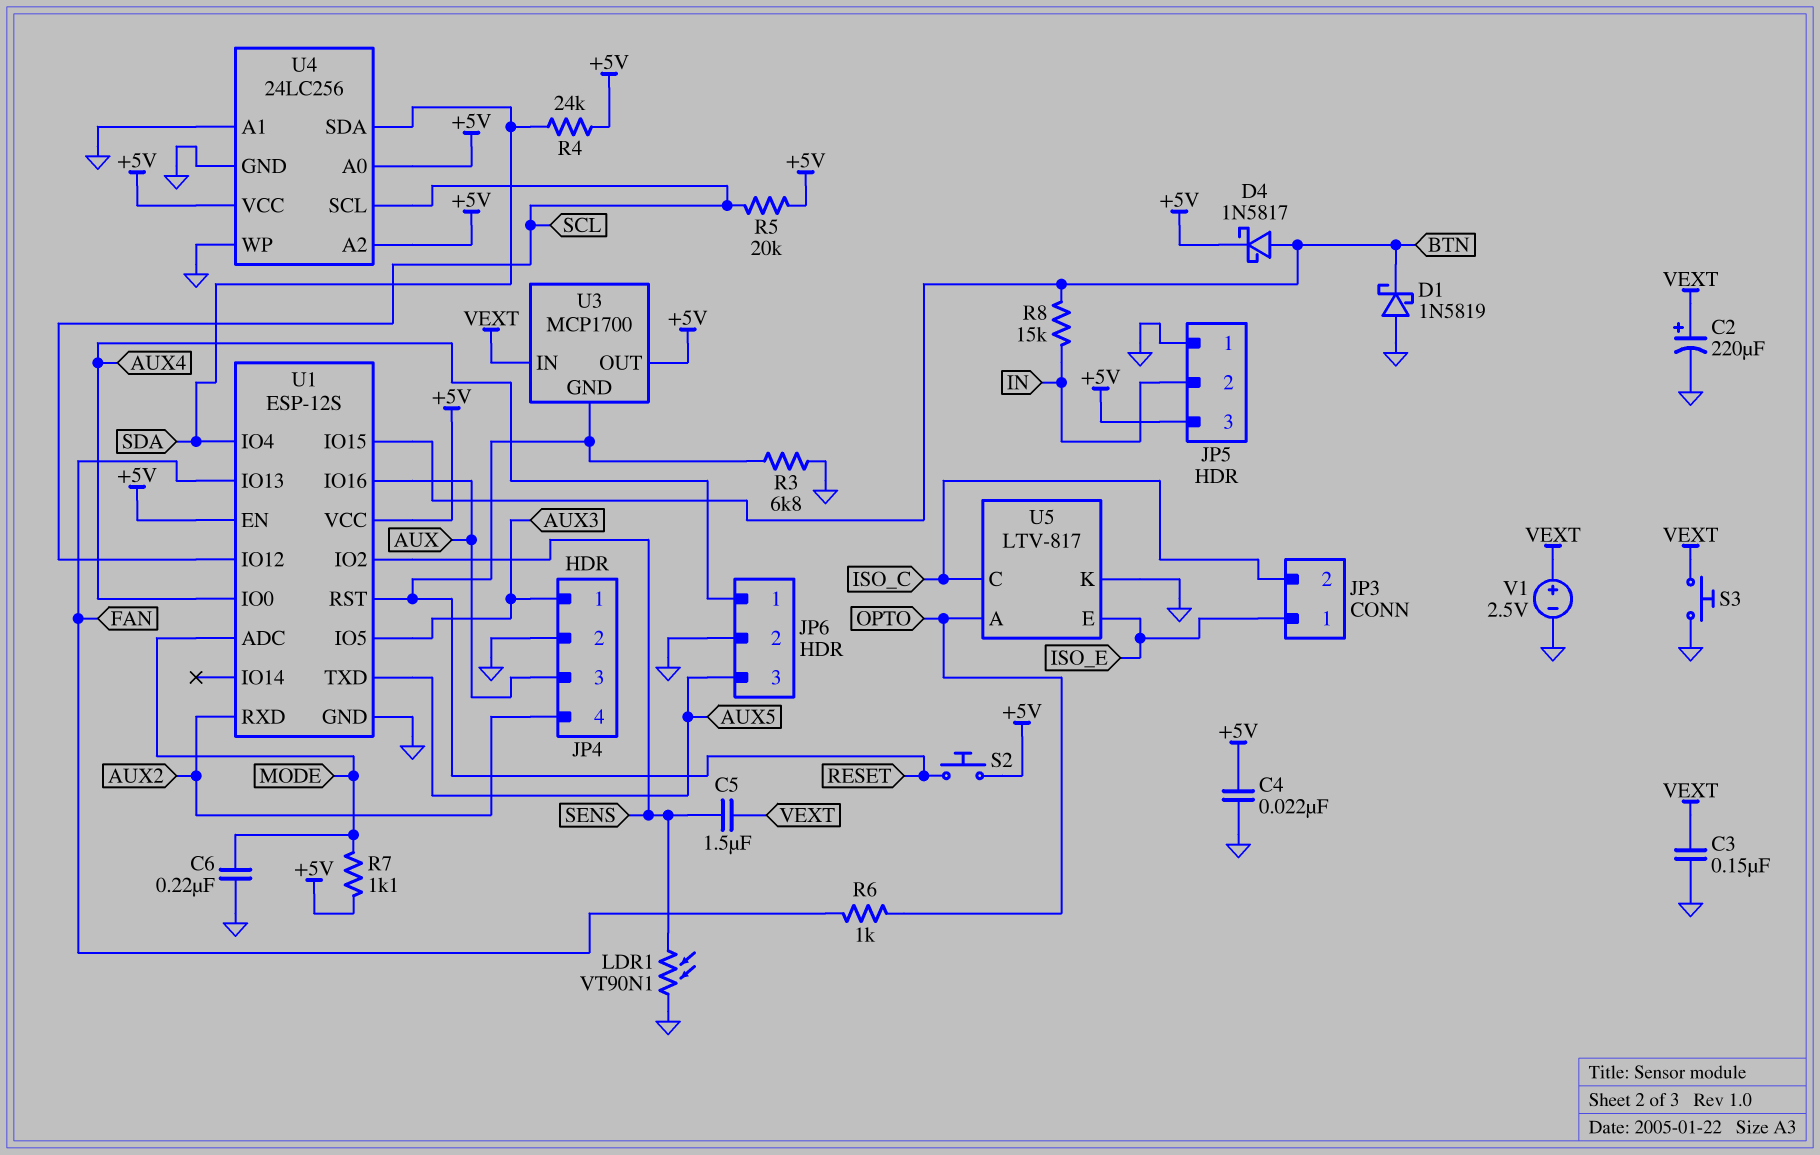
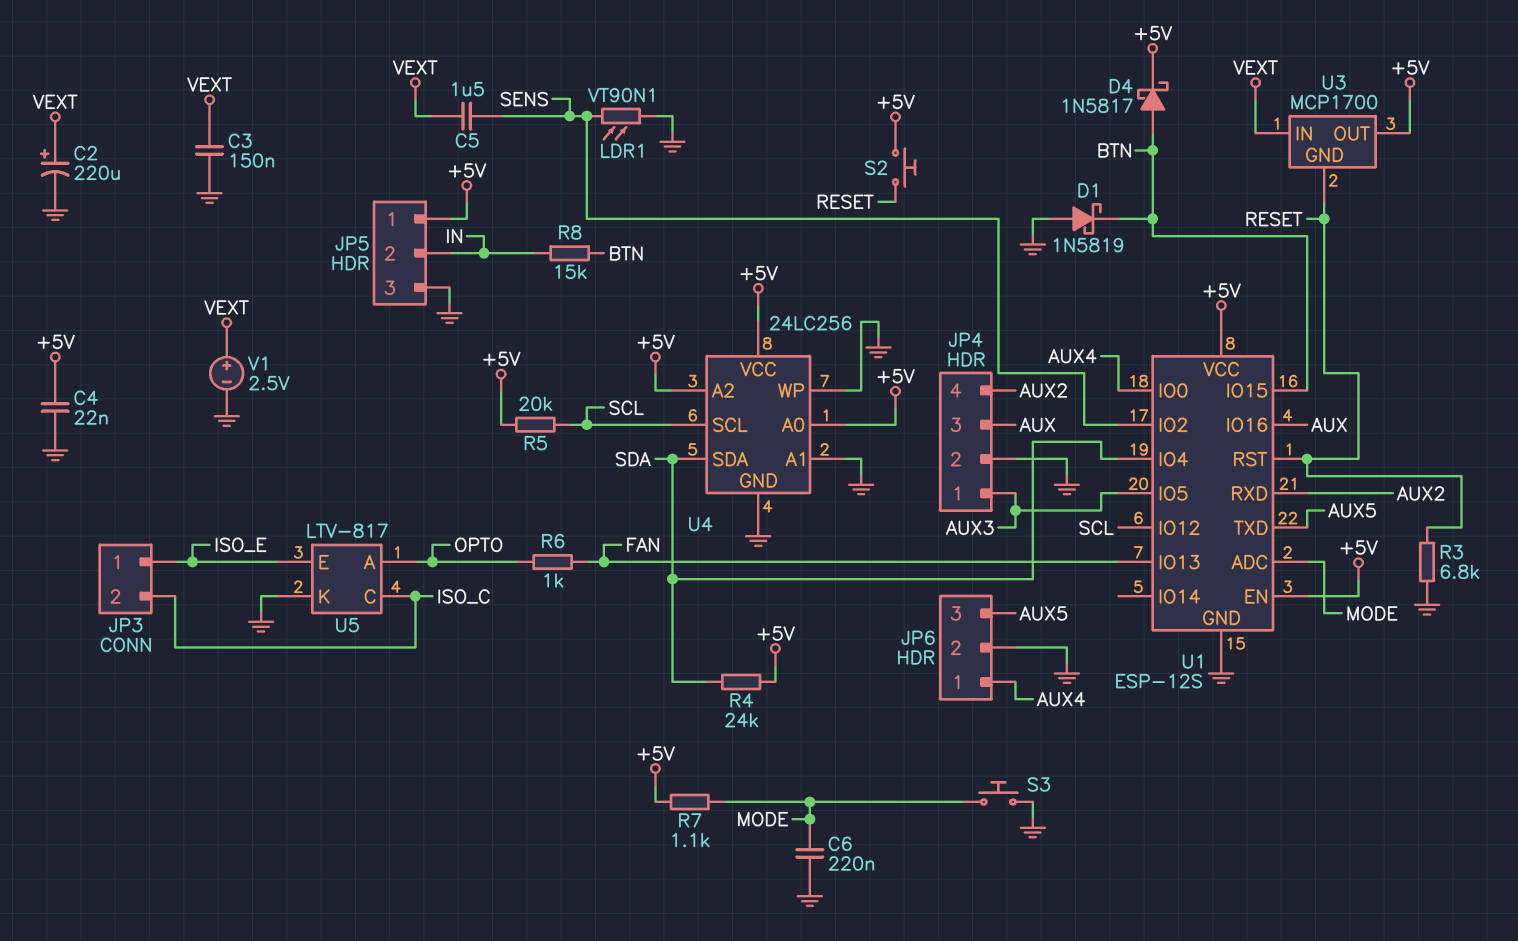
JP5 pin 1: GND -> +5V
JP5 pin 3: +5V -> GND
S3: button (GND, VEXT) -> button (GND, MODE)

